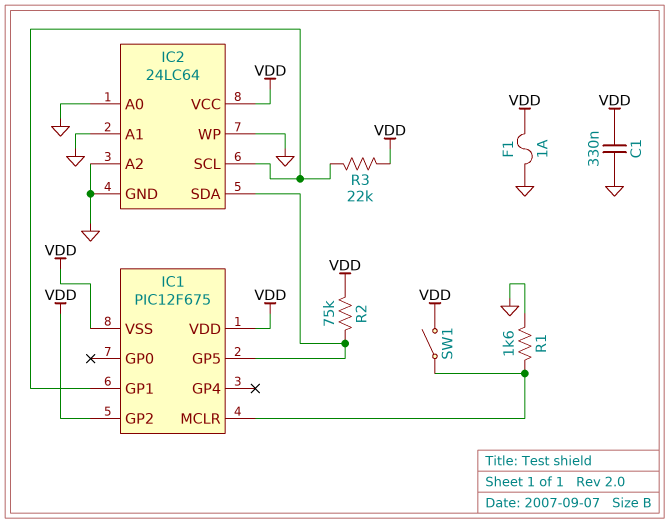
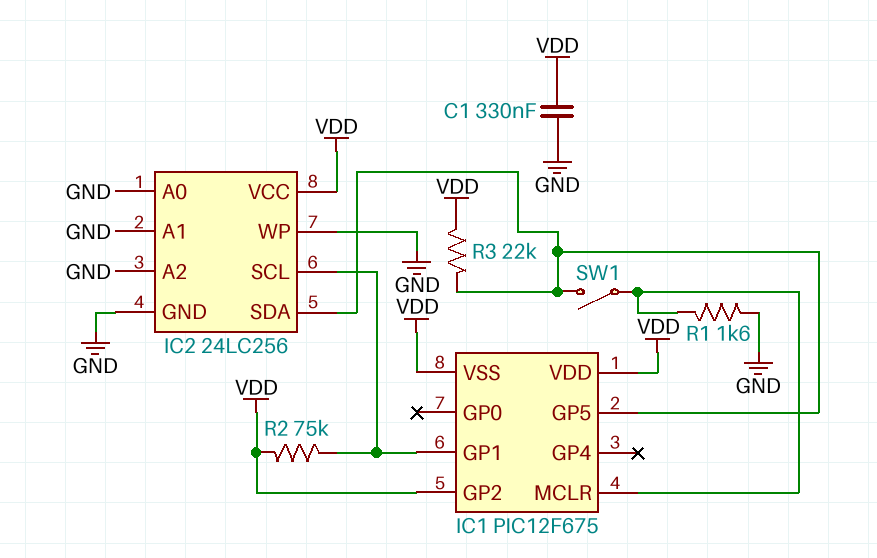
F1: 1A (GND, VDD) -> none
IC2: 24LC64 -> 24LC256
R2: 75k (IC1/GP5, VDD) -> 75k (IC1/GP1, VDD)
R3: 22k (IC1/GP1, VDD) -> 22k (IC1/GP5, VDD)
SW1: switch (IC1/MCLR, VDD) -> switch (IC1/GP5, IC1/MCLR)

